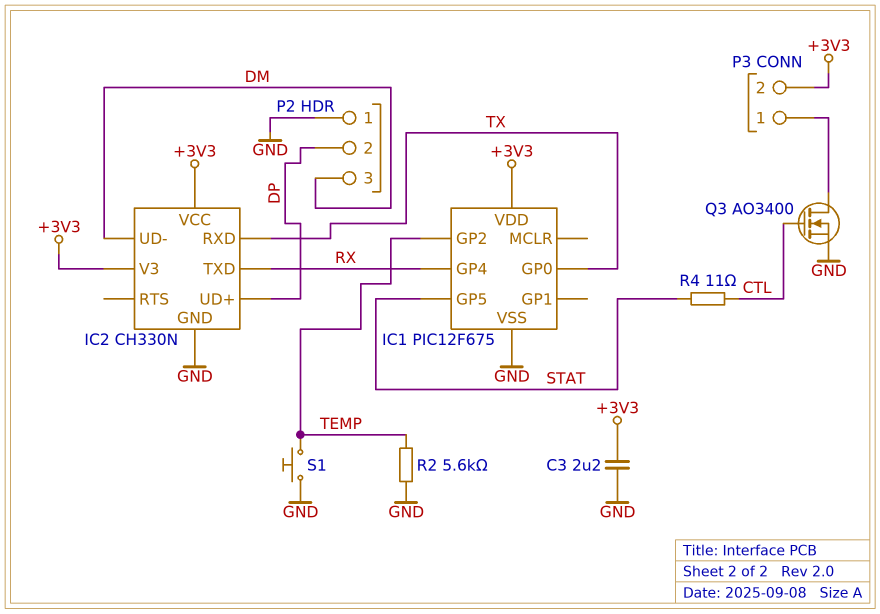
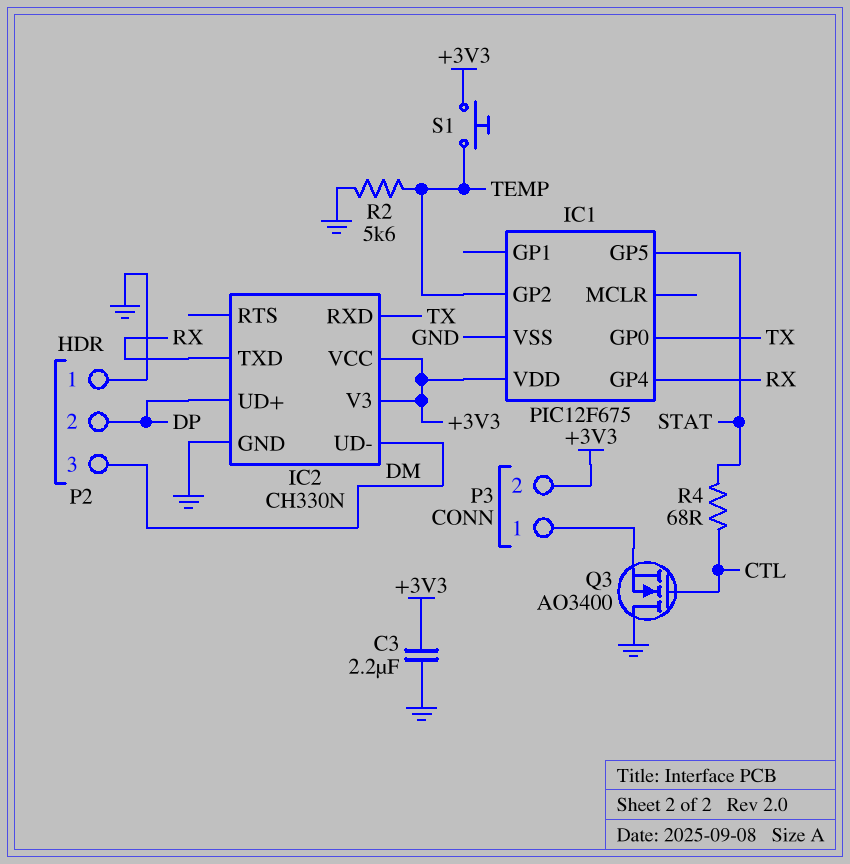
Q3: NMOS AO3400 (G CTL, D P3/1, S GND) -> NMOS AO3400 (G CTL, D GND, S P3/1)
R4: 11 (CTL, STAT) -> 68 (CTL, STAT)
S1: button (GND, TEMP) -> button (+3V3, TEMP)

